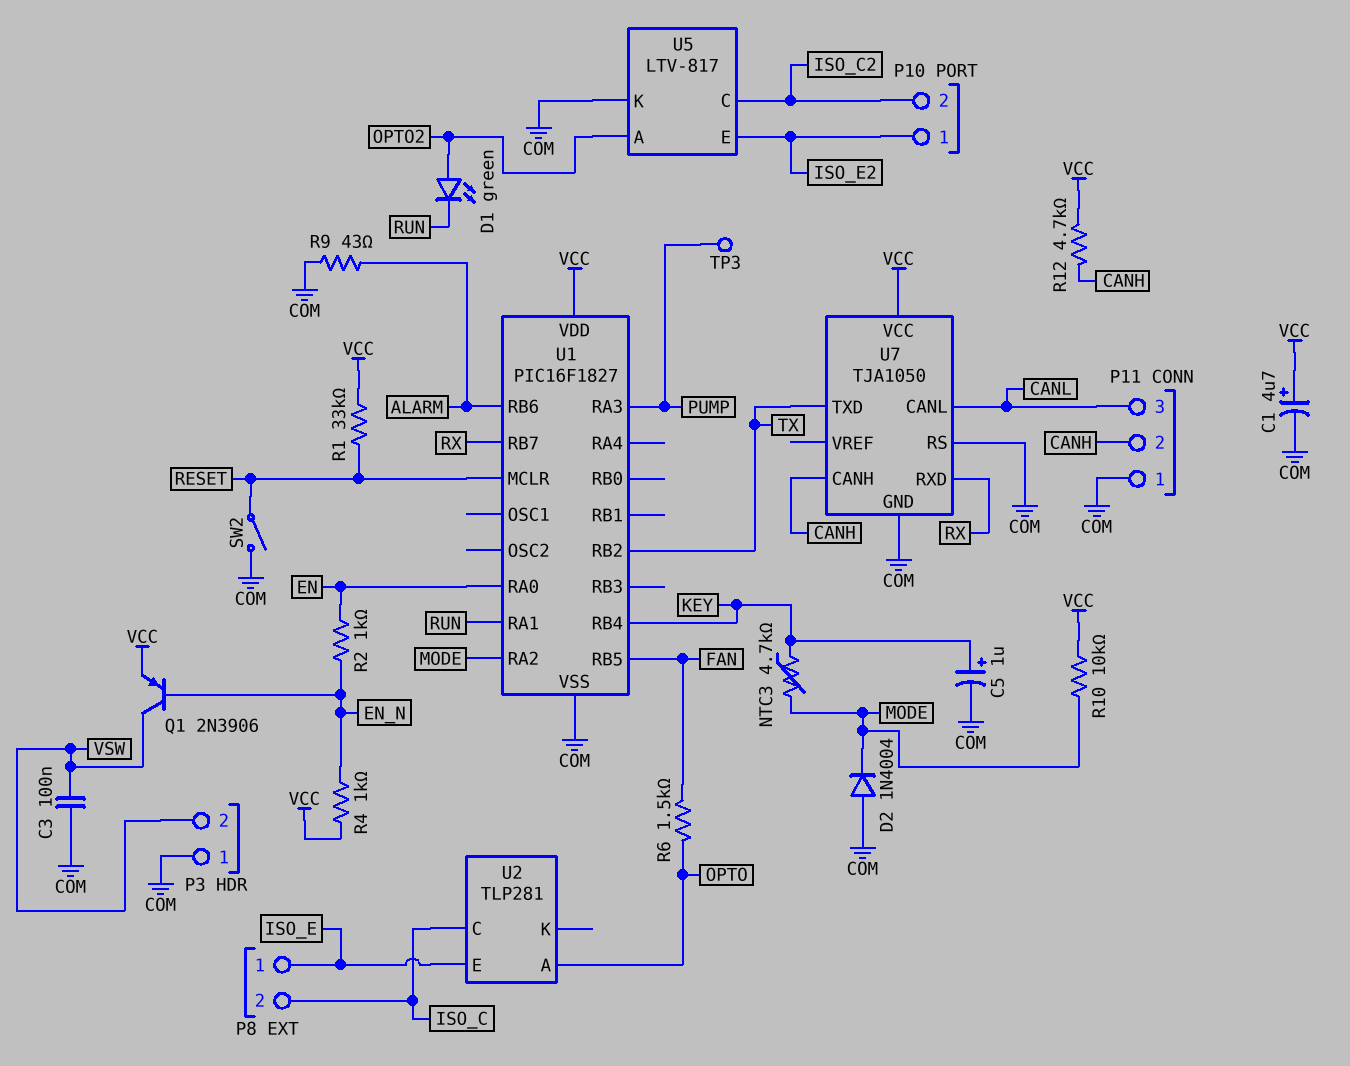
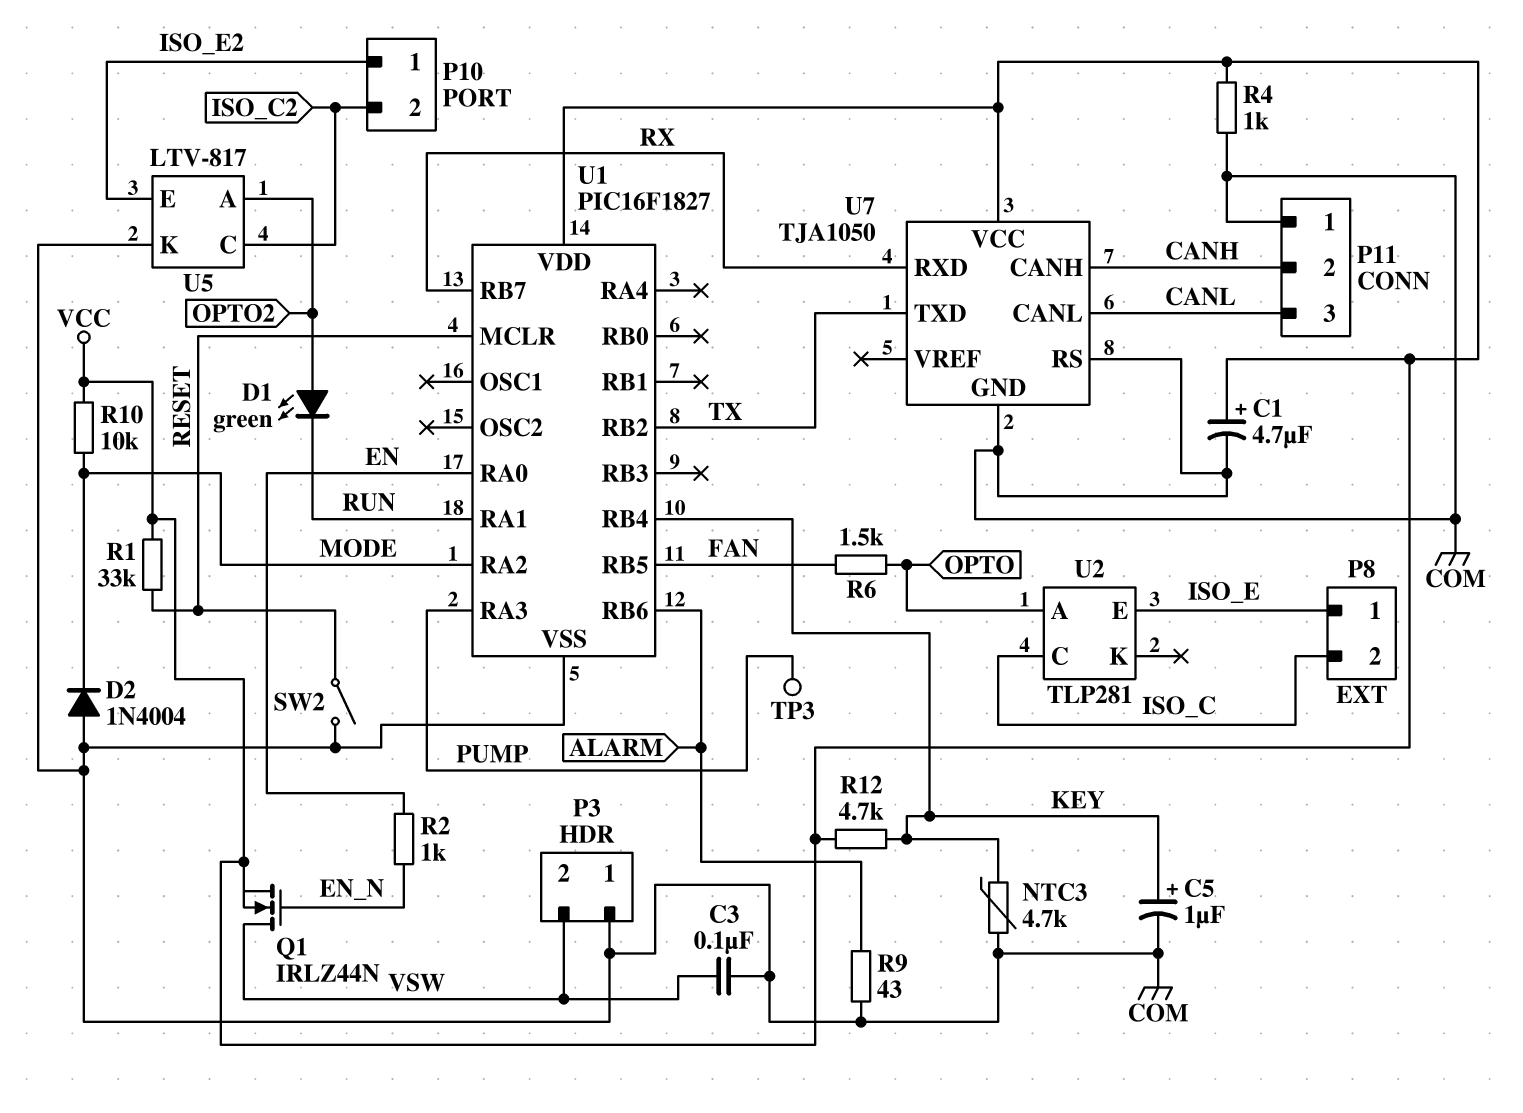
NTC3: 4.7k (KEY, MODE) -> 4.7k (COM, KEY)
Q1: PNP 2N3906 (B EN_N, C VSW, E VCC) -> NMOS IRLZ44N (G EN_N, D VSW, S VCC)
R4: 1k (EN_N, VCC) -> 1k (COM, VCC)
R12: 4.7k (CANH, VCC) -> 4.7k (KEY, VCC)

